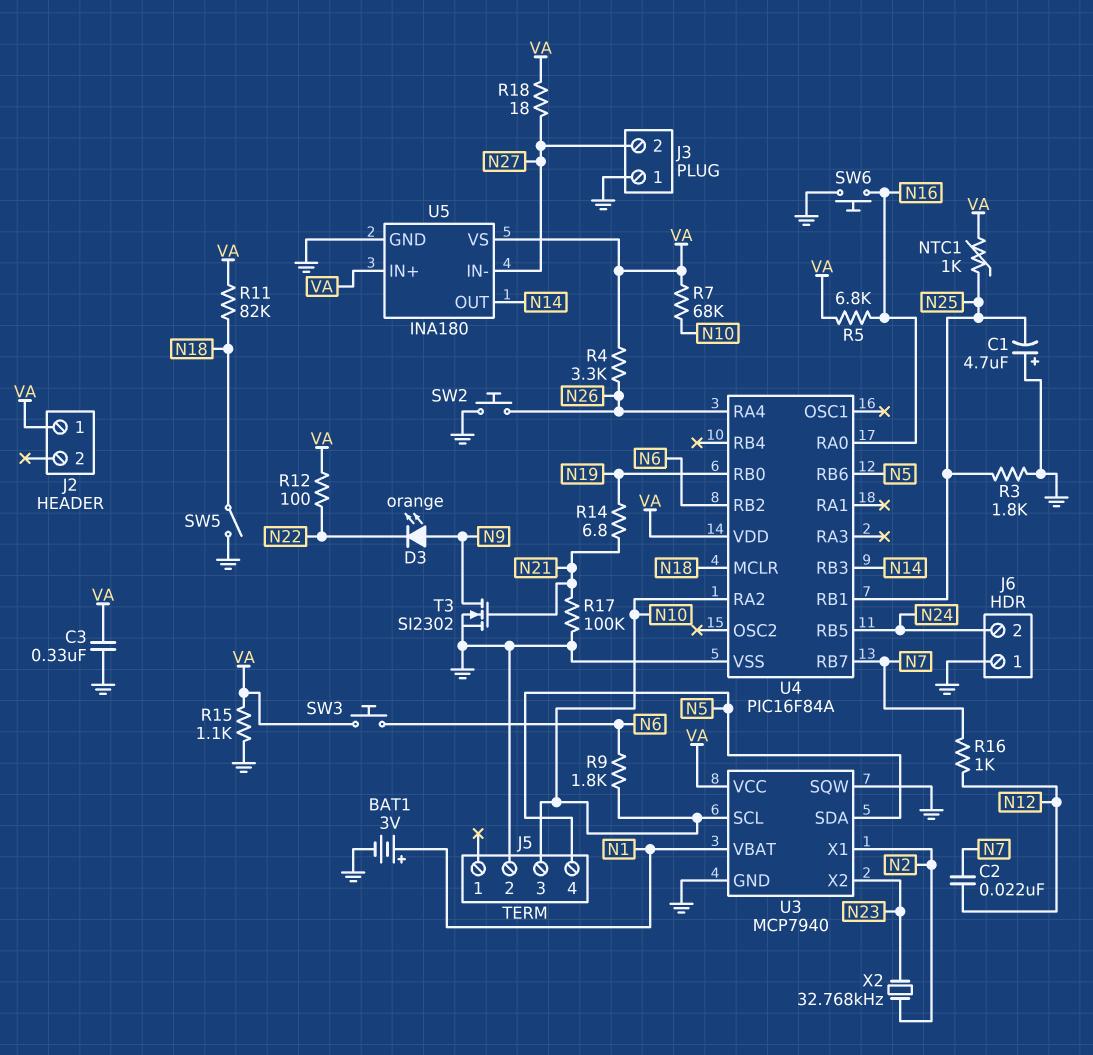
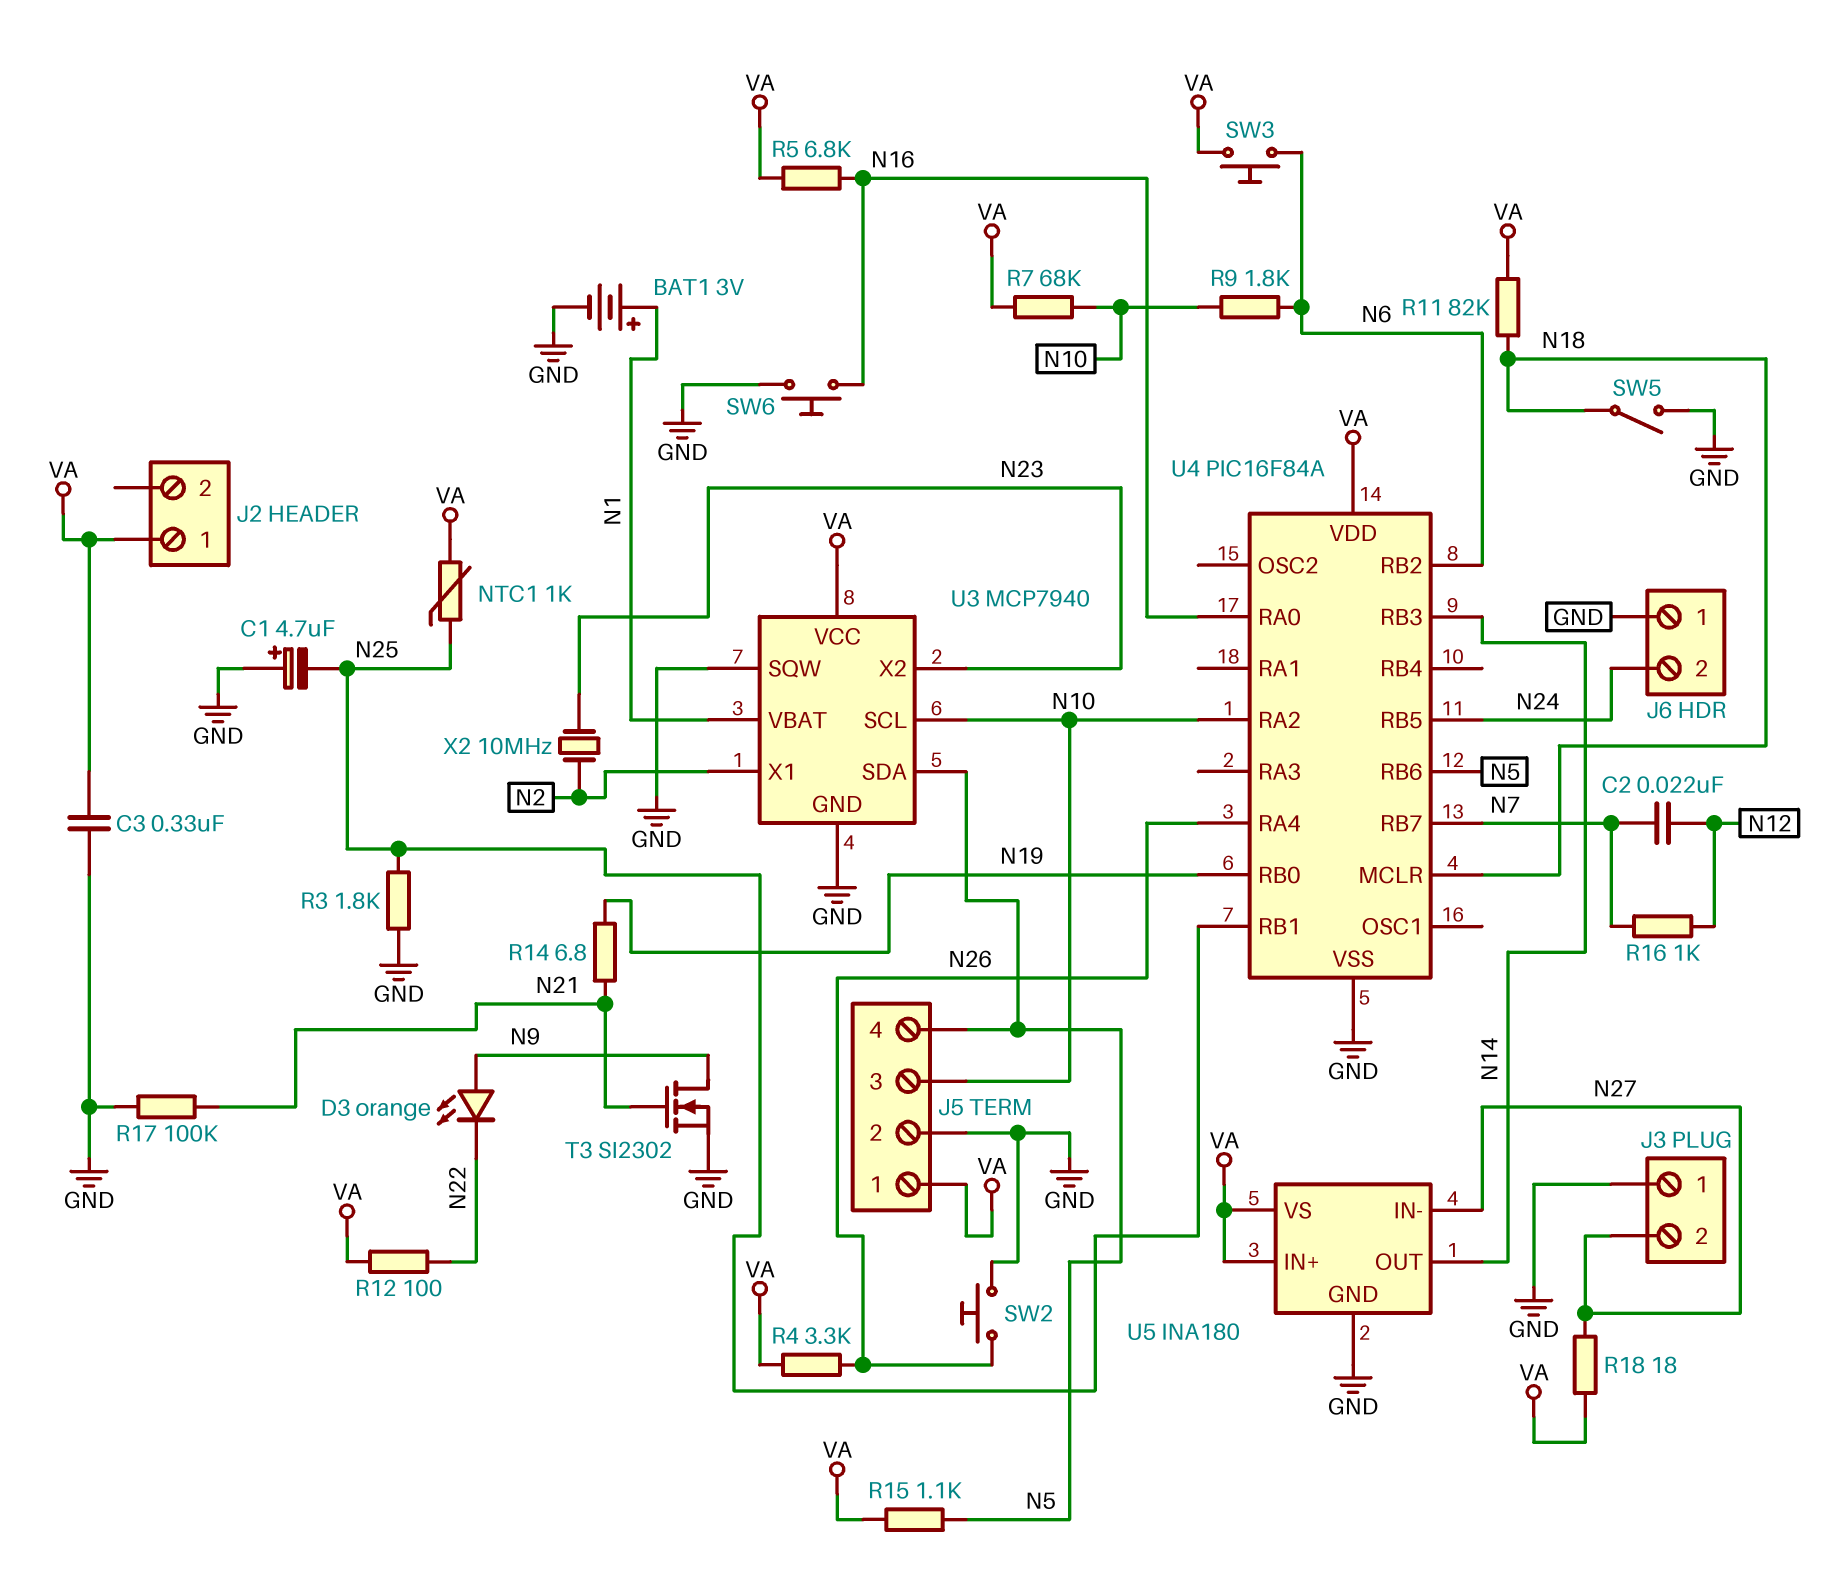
J5 pin 1: none -> VA
R15: 1.1k (GND, VA) -> 1.1k (N5, VA)
X2: 32.768kHz (N2, N23) -> 10MHz (N2, N23)

